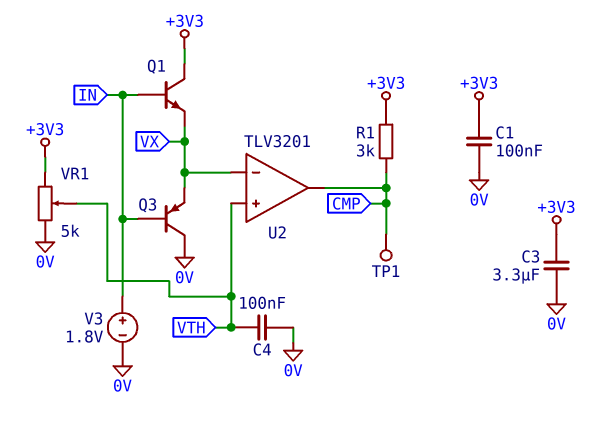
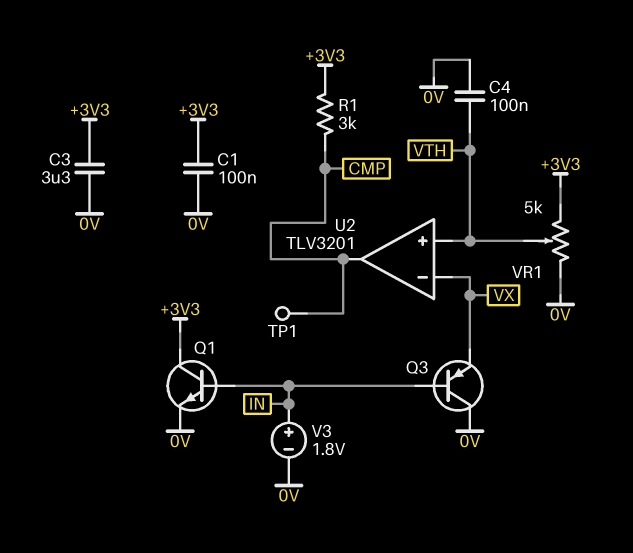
Q1: NPN (B IN, C +3V3, E VX) -> NPN (B IN, C +3V3, E 0V)

